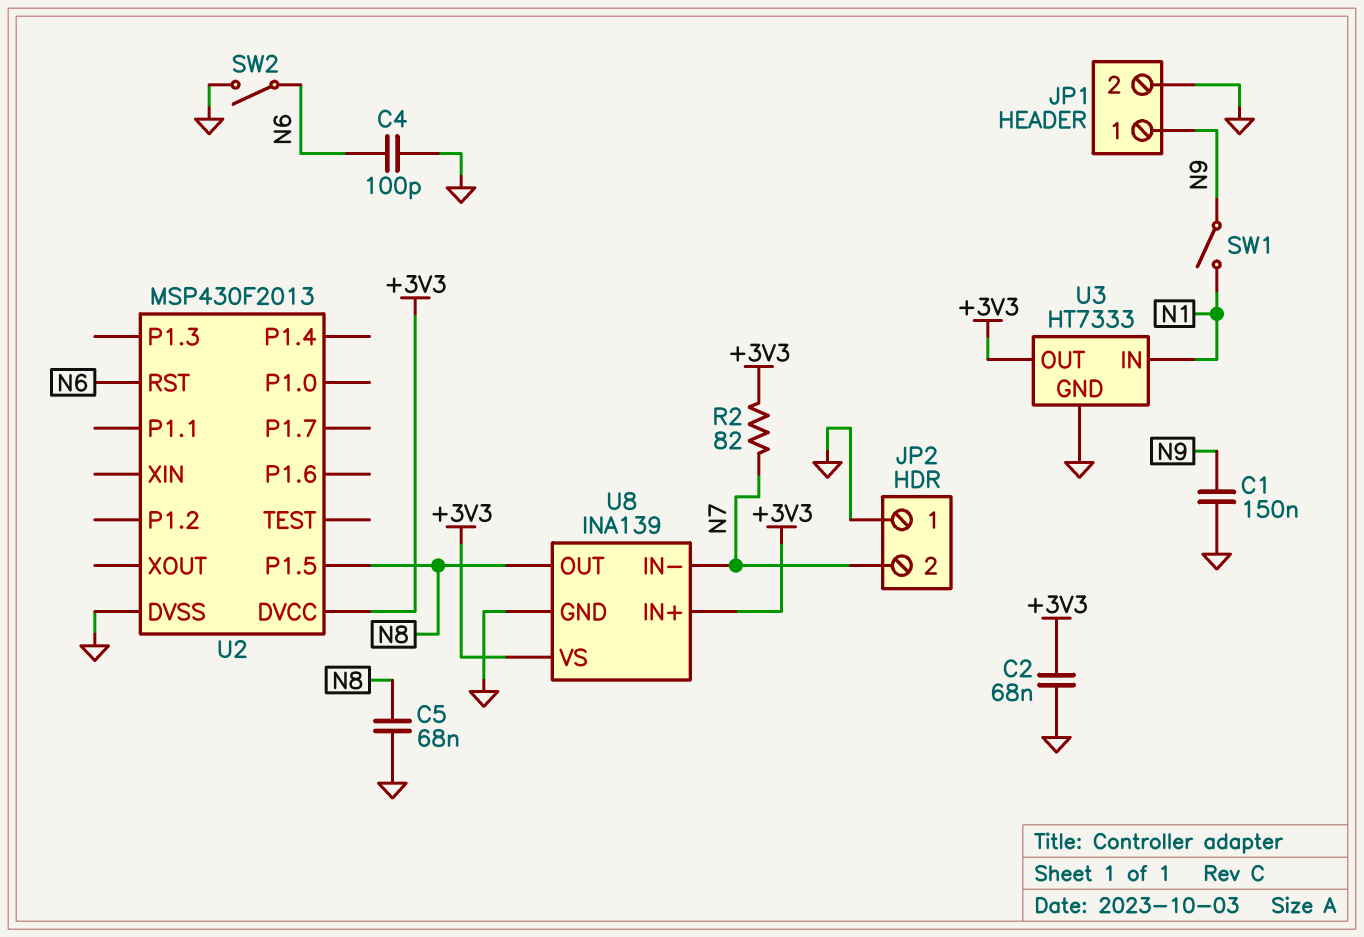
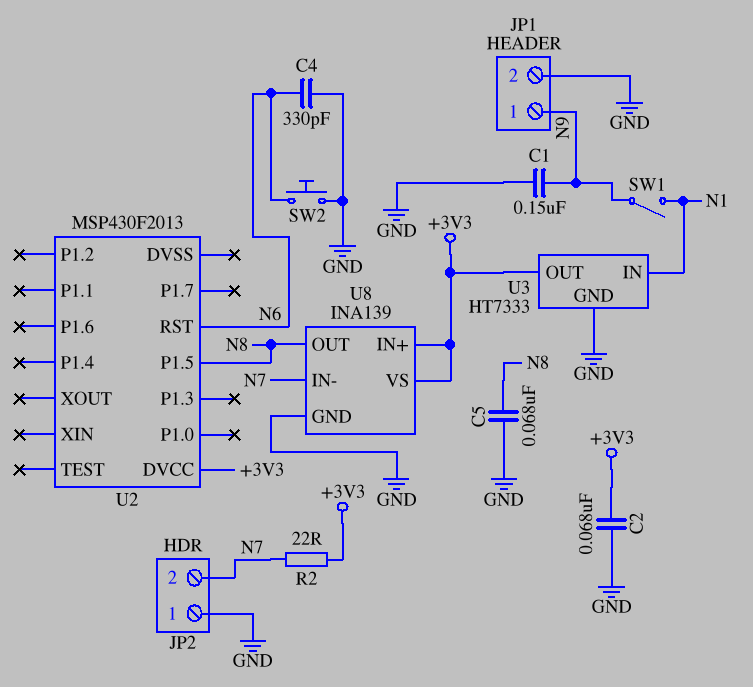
C4: 100pF (GND, N6) -> 330pF (GND, N6)
R2: 82 (+3V3, N7) -> 22 (+3V3, N7)
SW2: switch (GND, N6) -> button (GND, N6)
U2 pin DVSS: GND -> none

